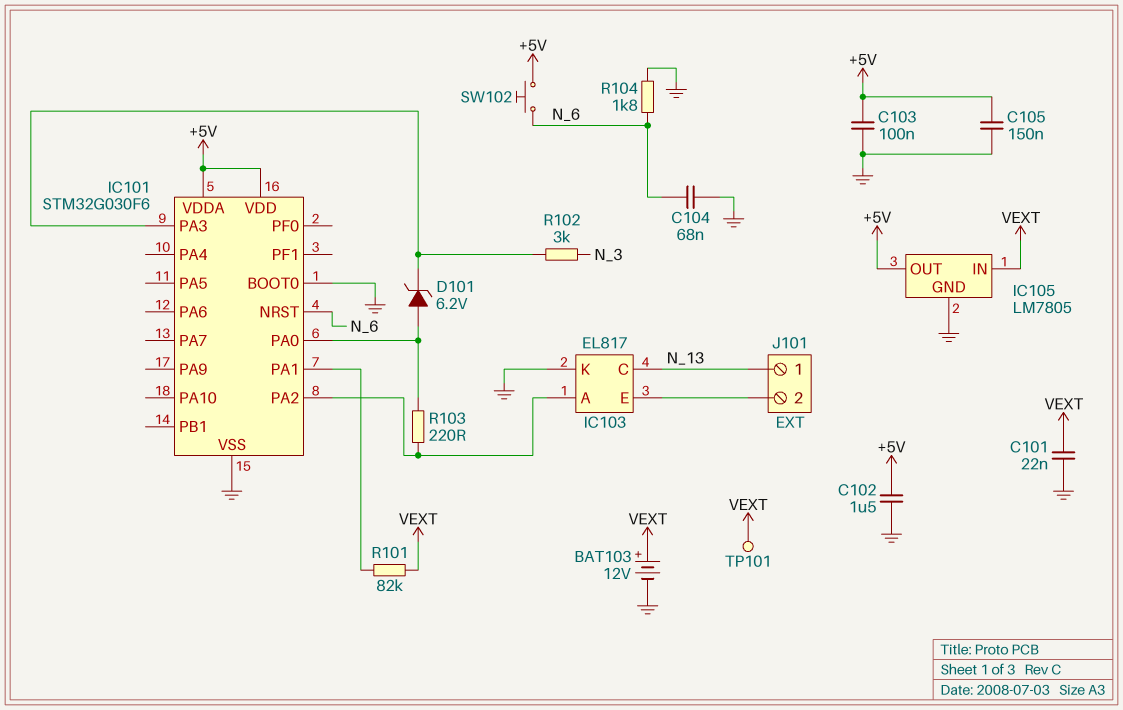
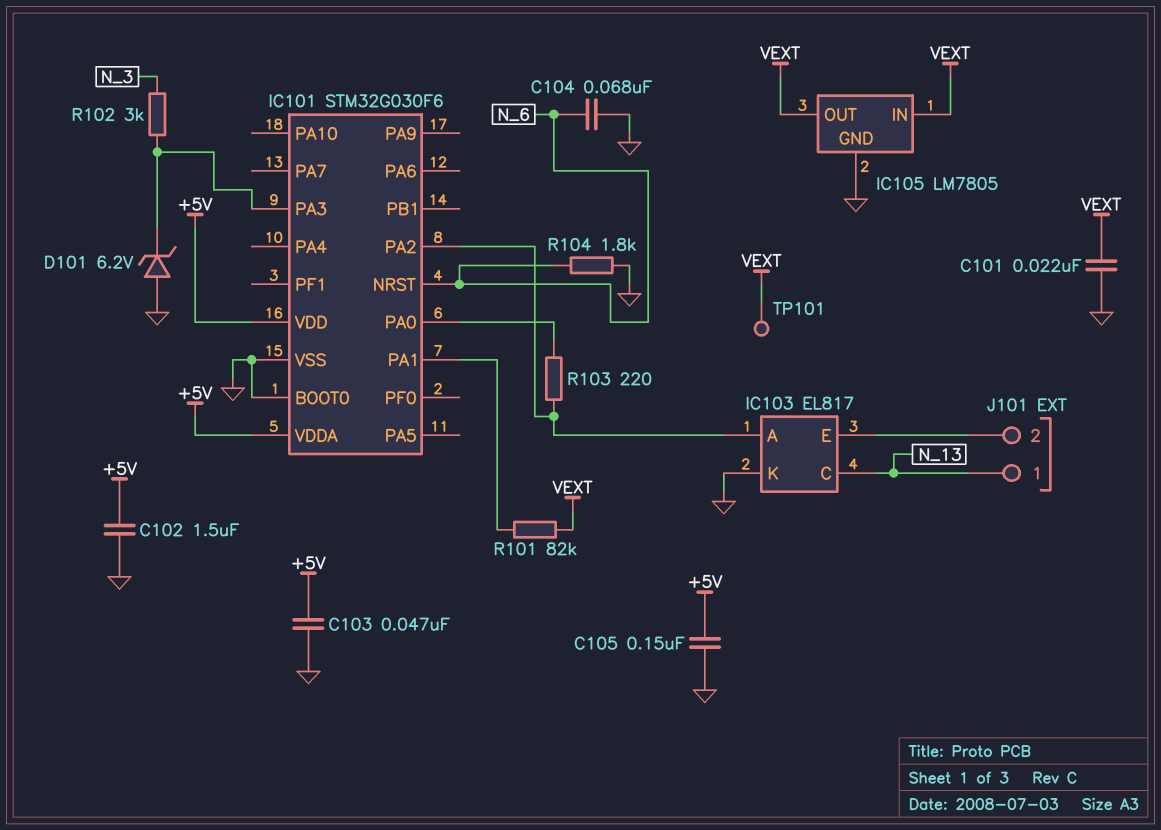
BAT103: 12V (plus VEXT, minus GND) -> none
C103: 100nF (+5V, GND) -> 47nF (+5V, GND)
D101: zener 6.2V (A IC101/PA0, K IC101/PA3) -> zener 6.2V (A GND, K IC101/PA3)
IC105 pin OUT: +5V -> VEXT
SW102: button (+5V, N_6) -> none

